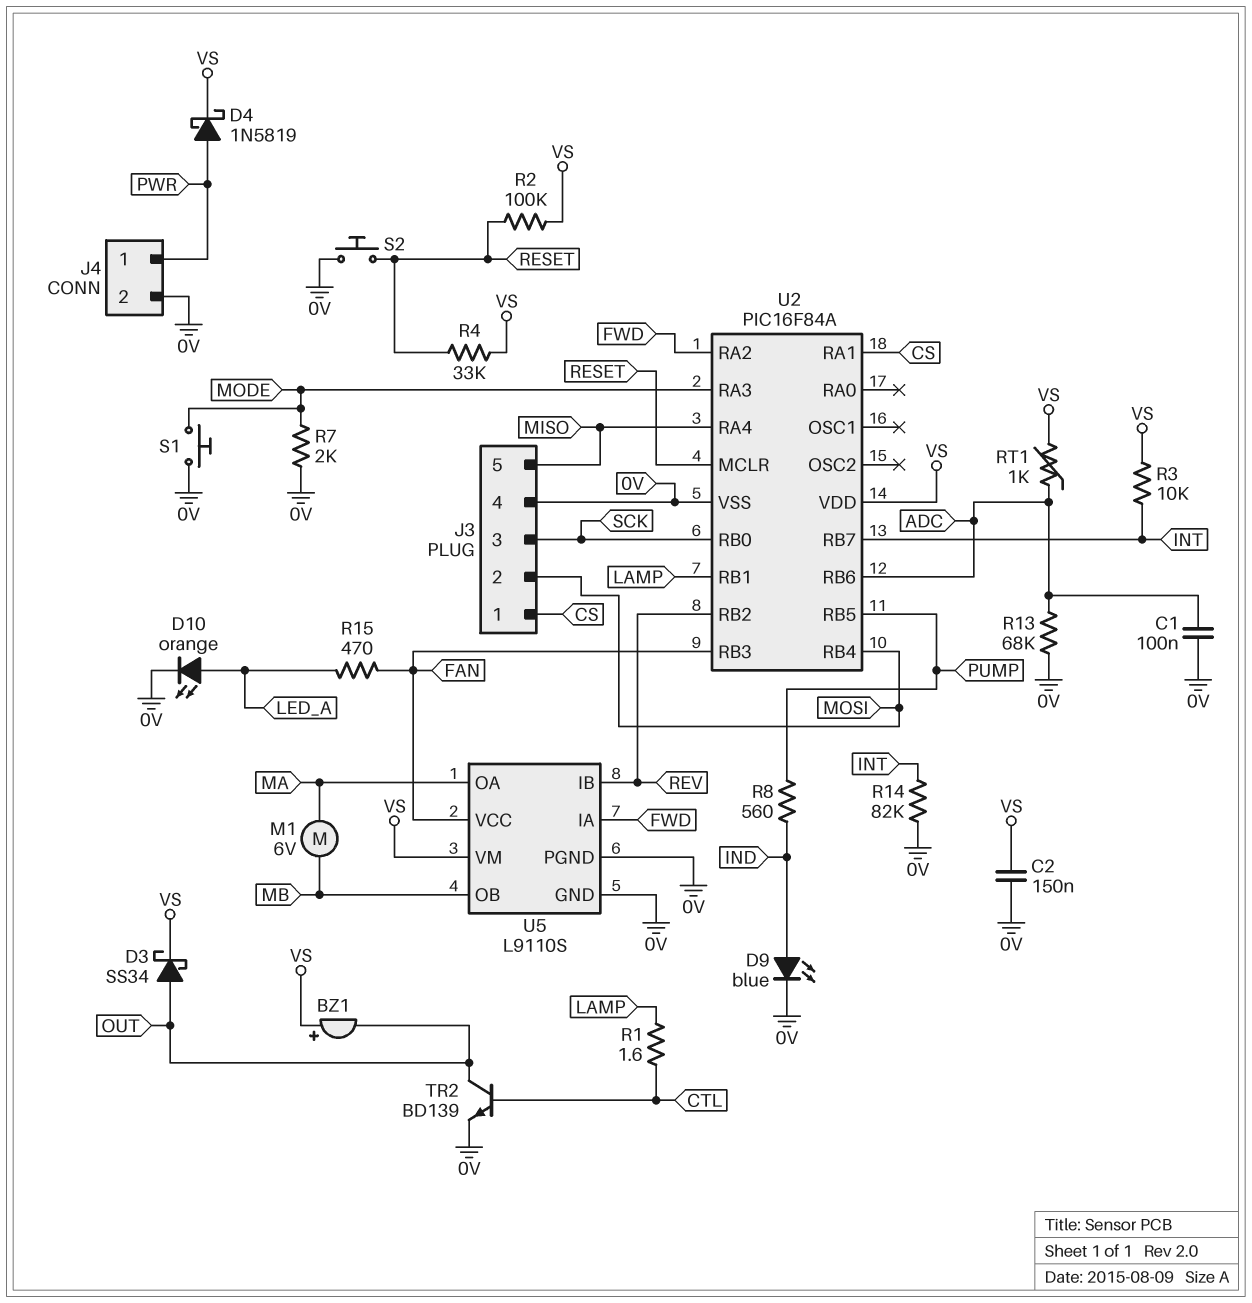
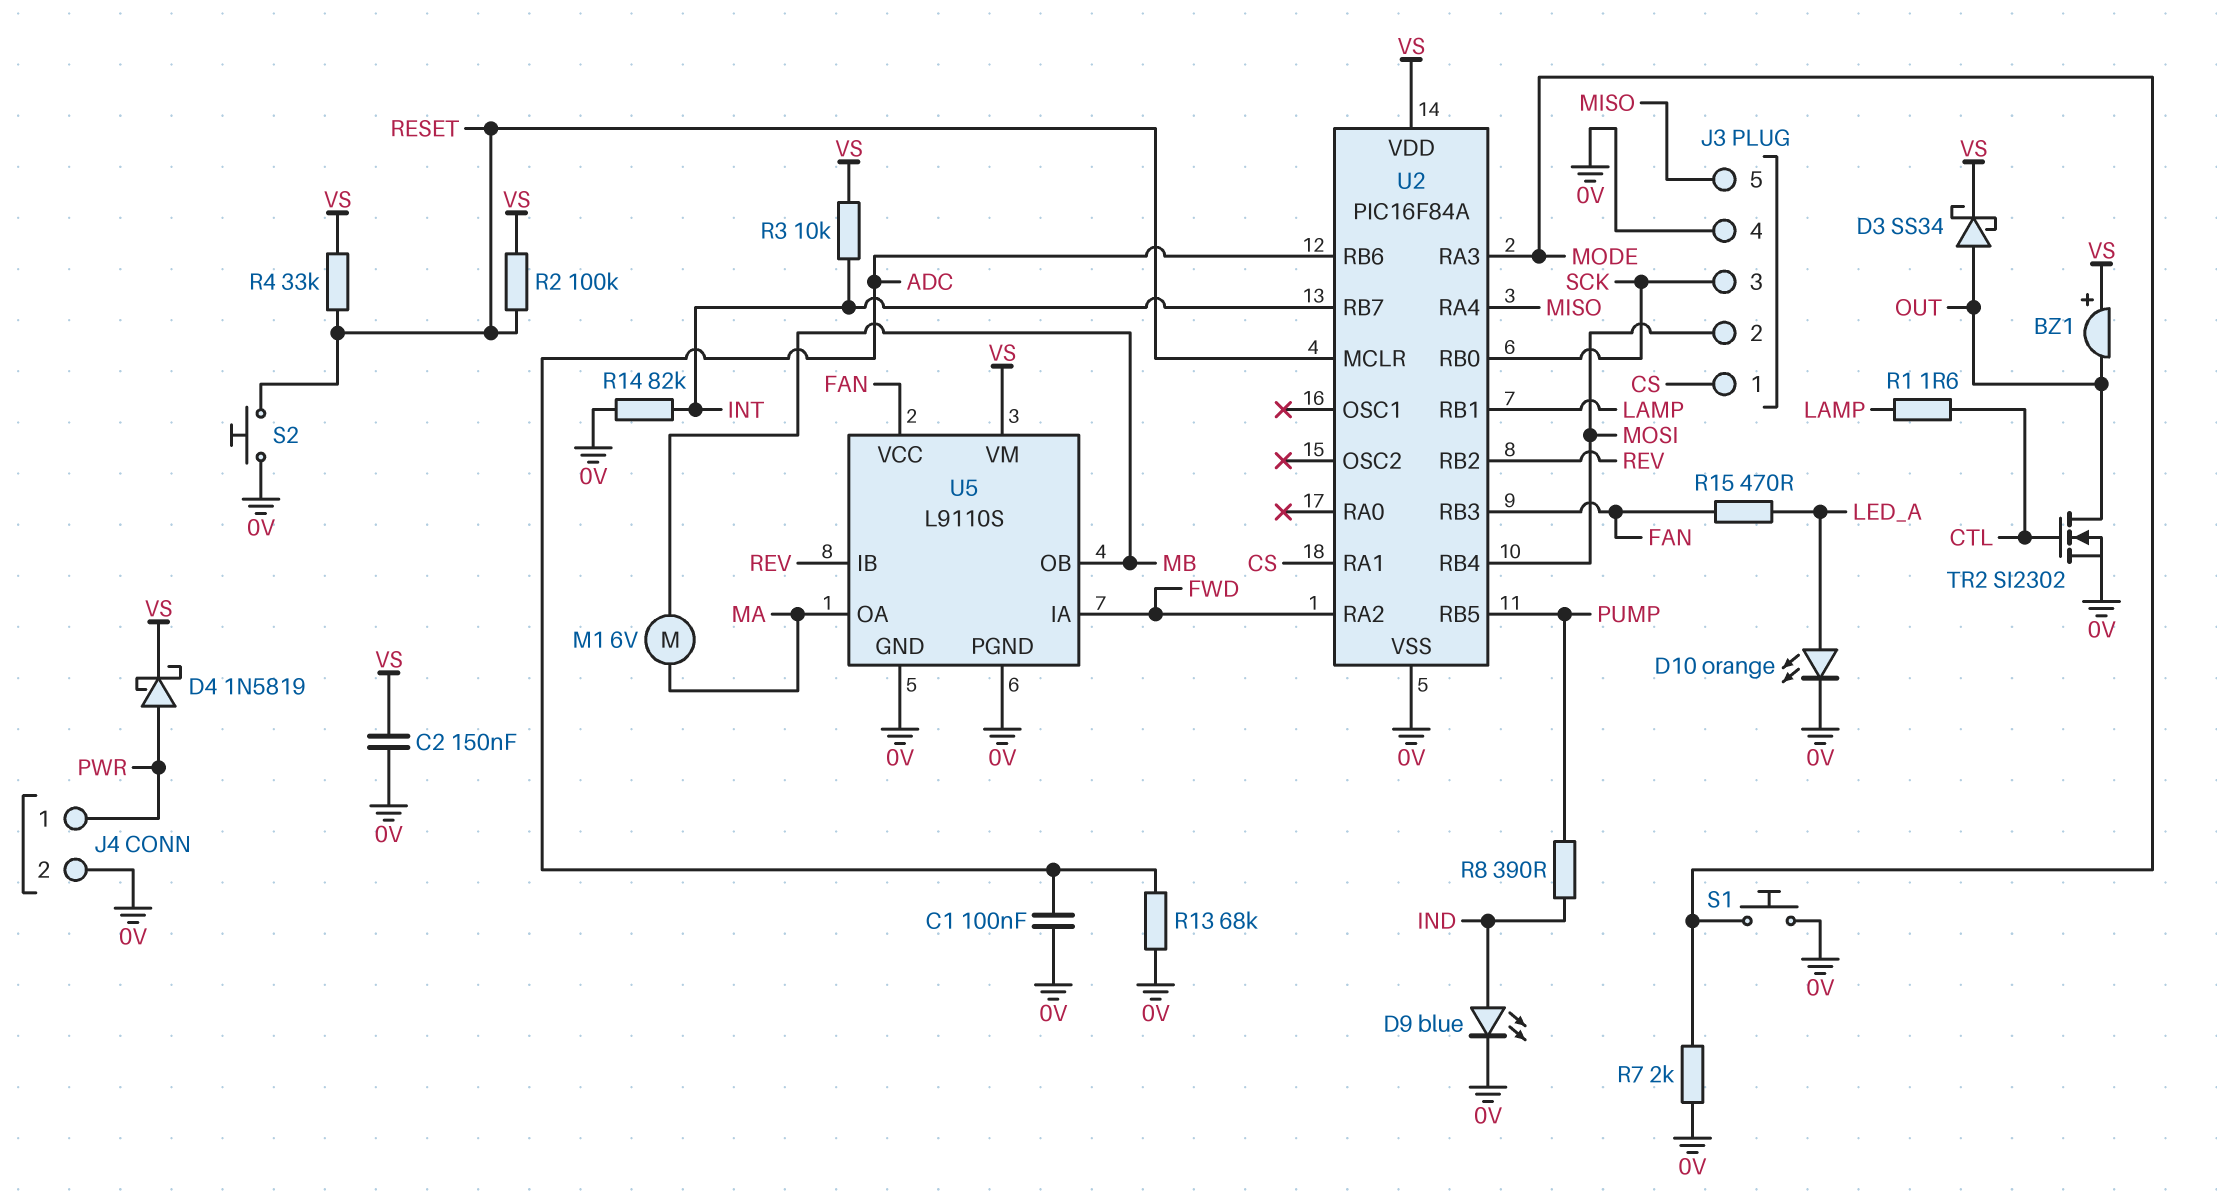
R8: 560 (IND, PUMP) -> 390 (IND, PUMP)
RT1: 1k (ADC, VS) -> none
TR2: NPN BD139 (B CTL, C OUT, E 0V) -> NMOS SI2302 (G CTL, D OUT, S 0V)

